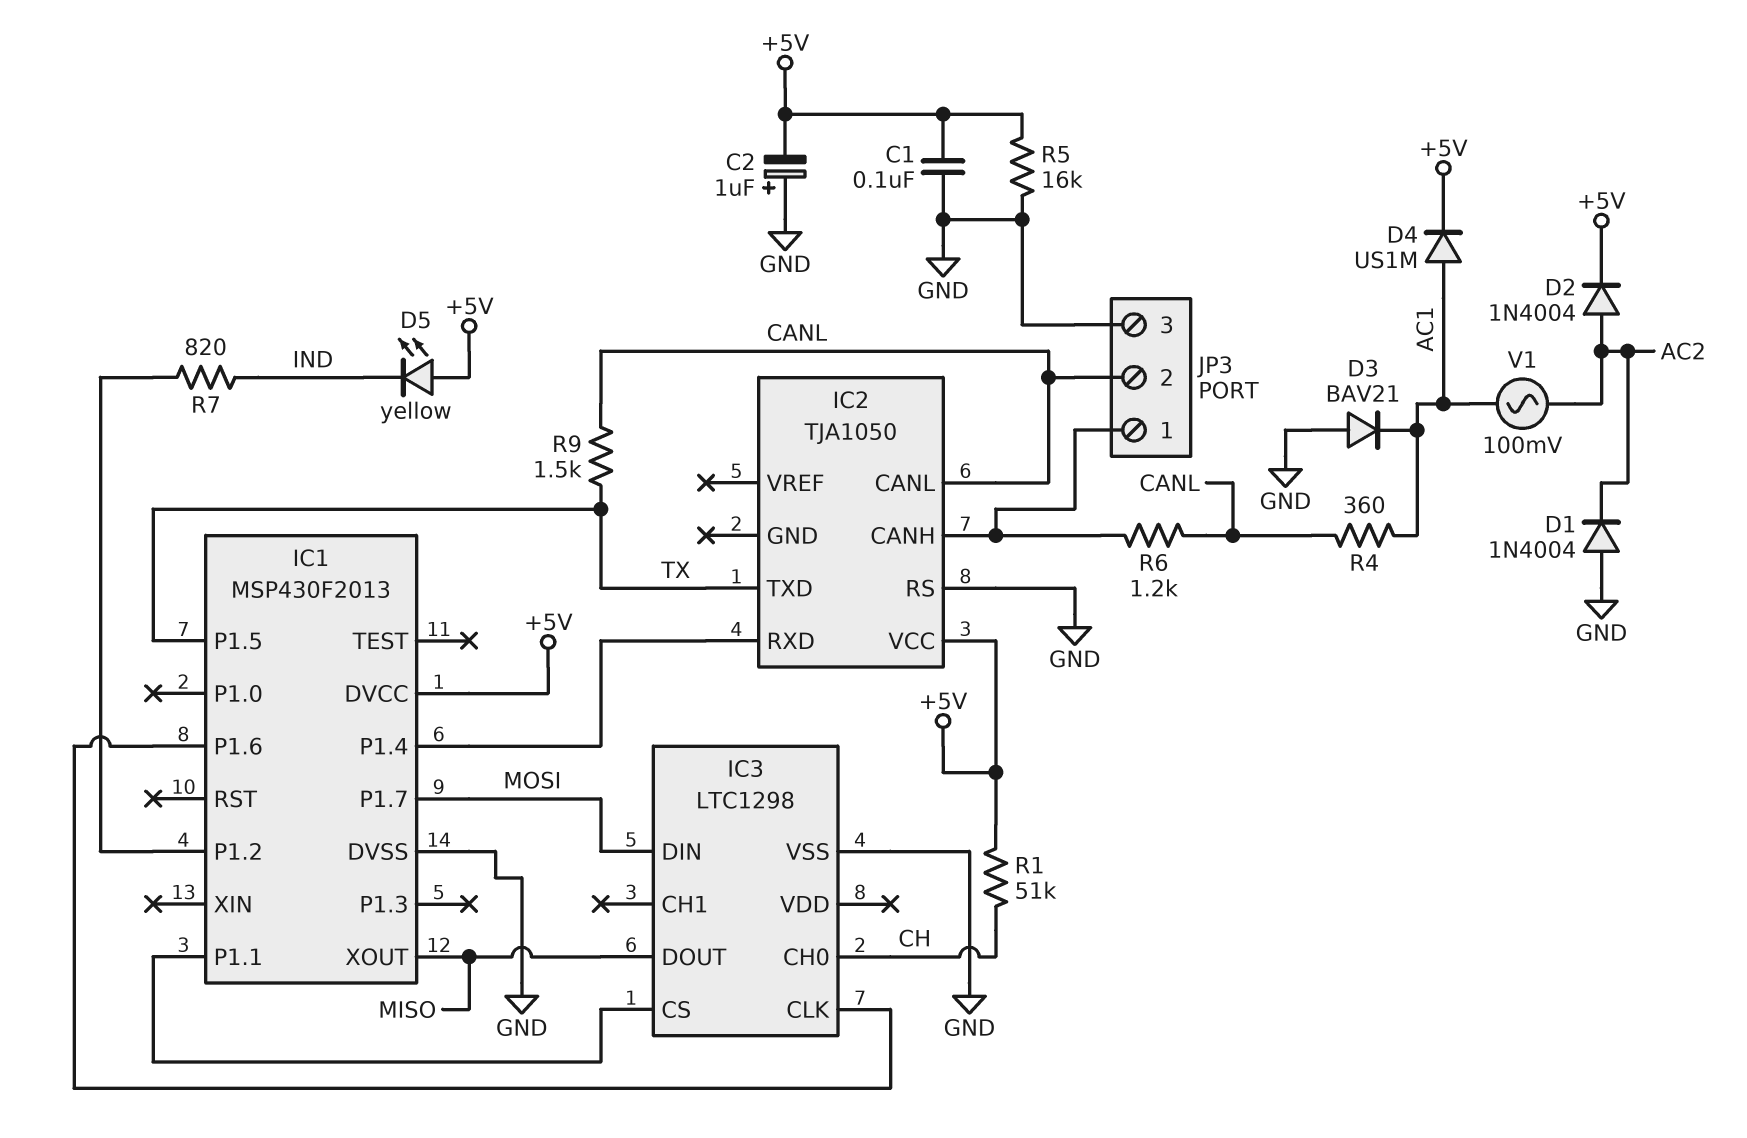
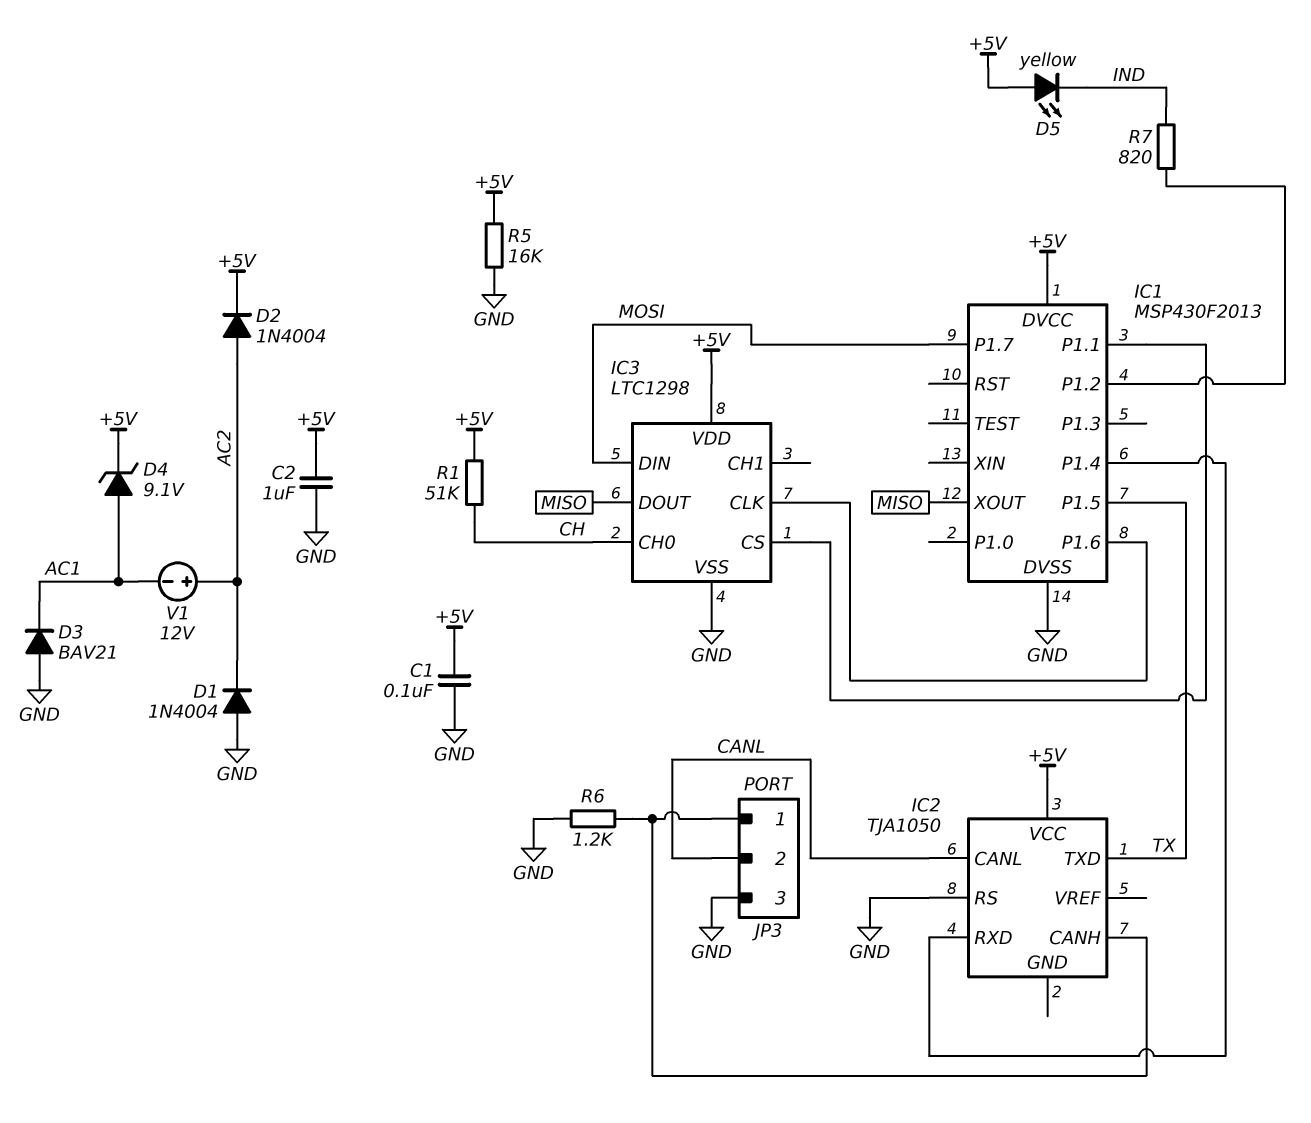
C2: 1uF (plus GND, minus +5V) -> 1uF (+5V, GND)
D4: diode US1M (A AC1, K +5V) -> zener 9.1V (A AC1, K +5V)
IC3 pin VDD: none -> +5V
R4: 360 (AC1, CANL) -> none
R6: 1.2k (CANL, IC2/CANH) -> 1.2k (GND, IC2/CANH)
R9: 1.5k (CANL, TX) -> none
V1: AC 100mV (AC1, AC2) -> 12V (plus AC2, minus AC1)

